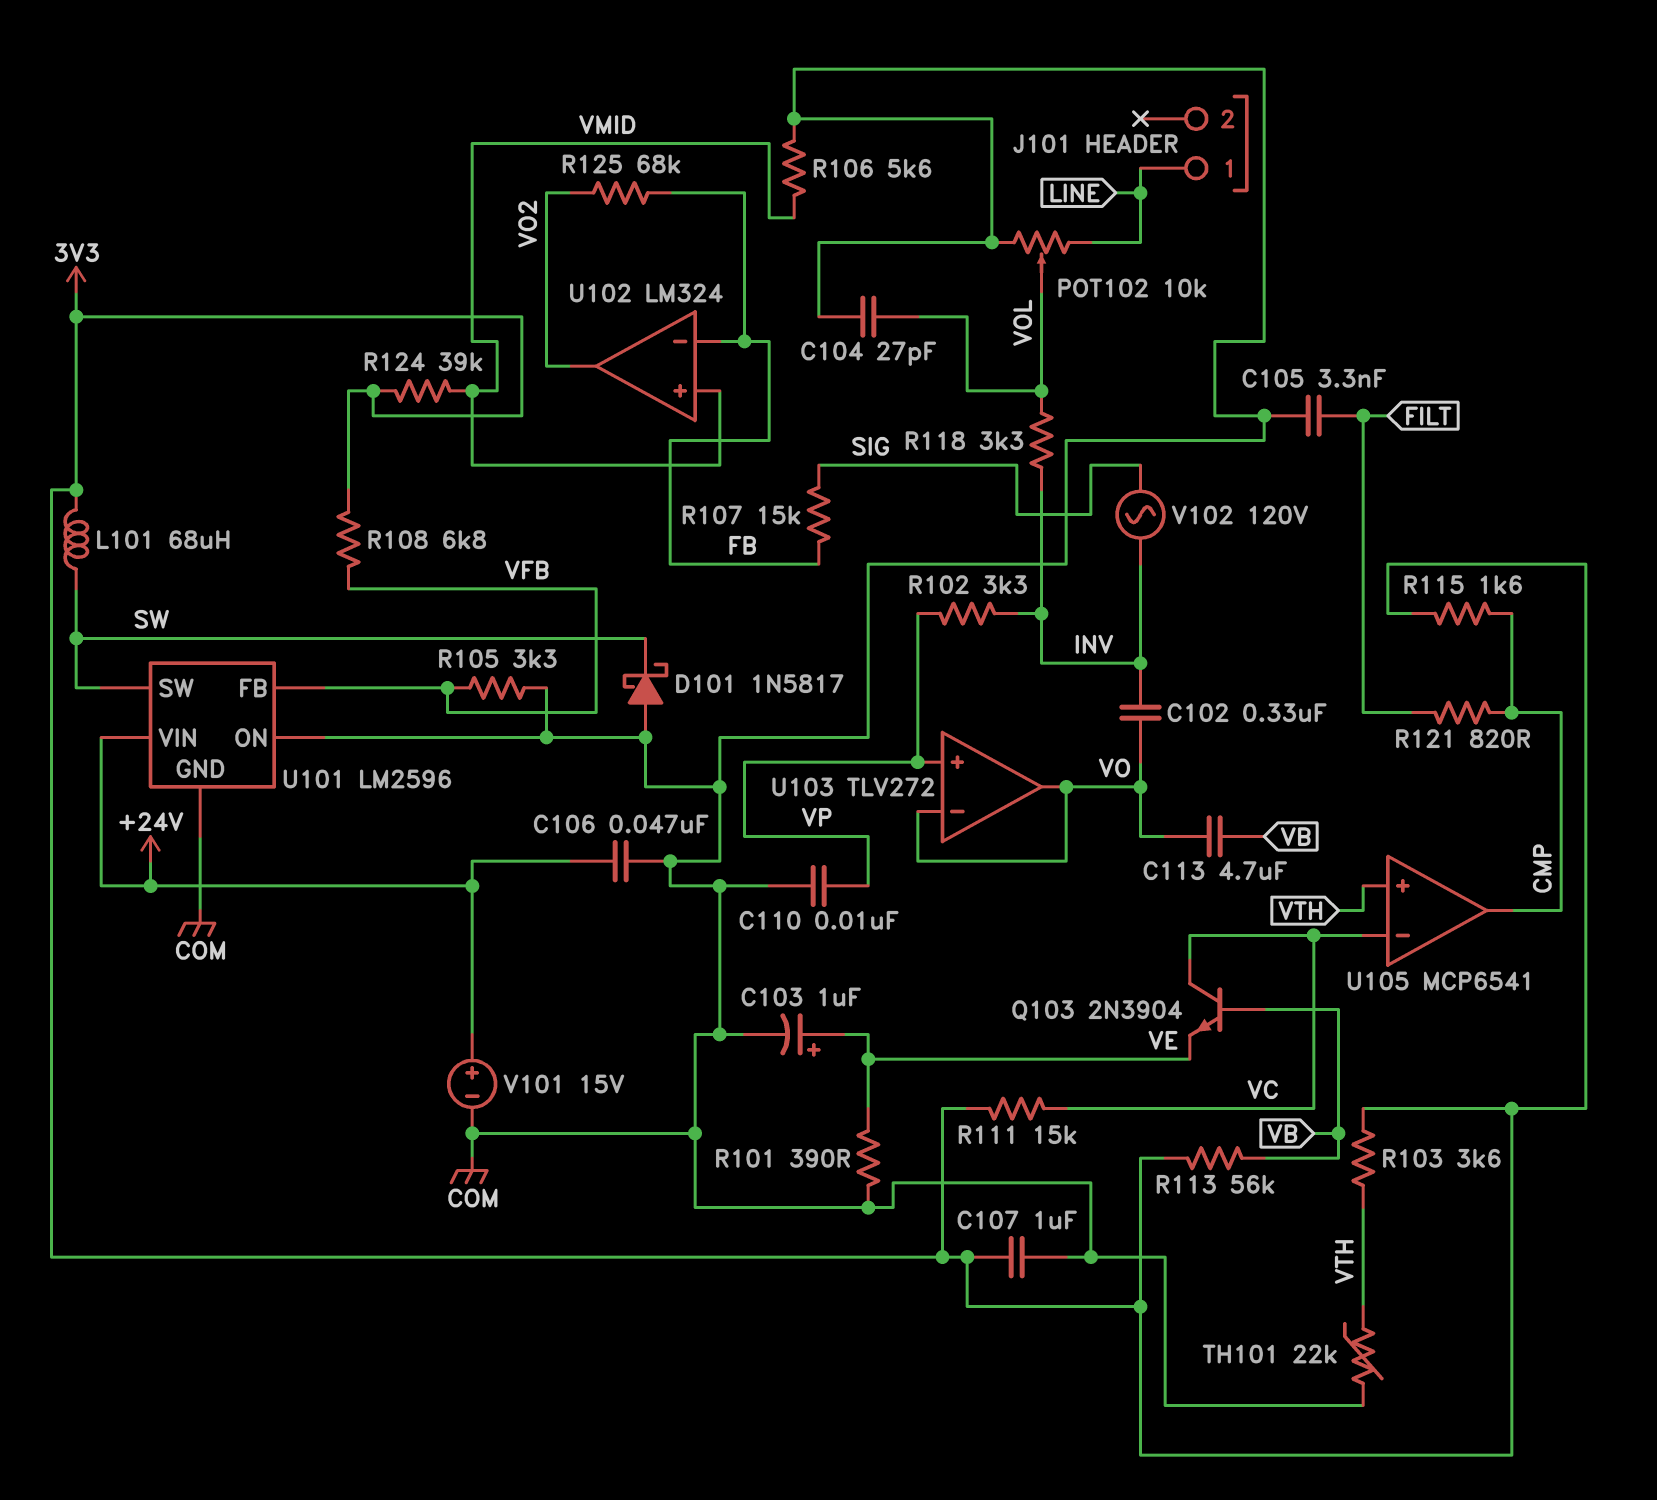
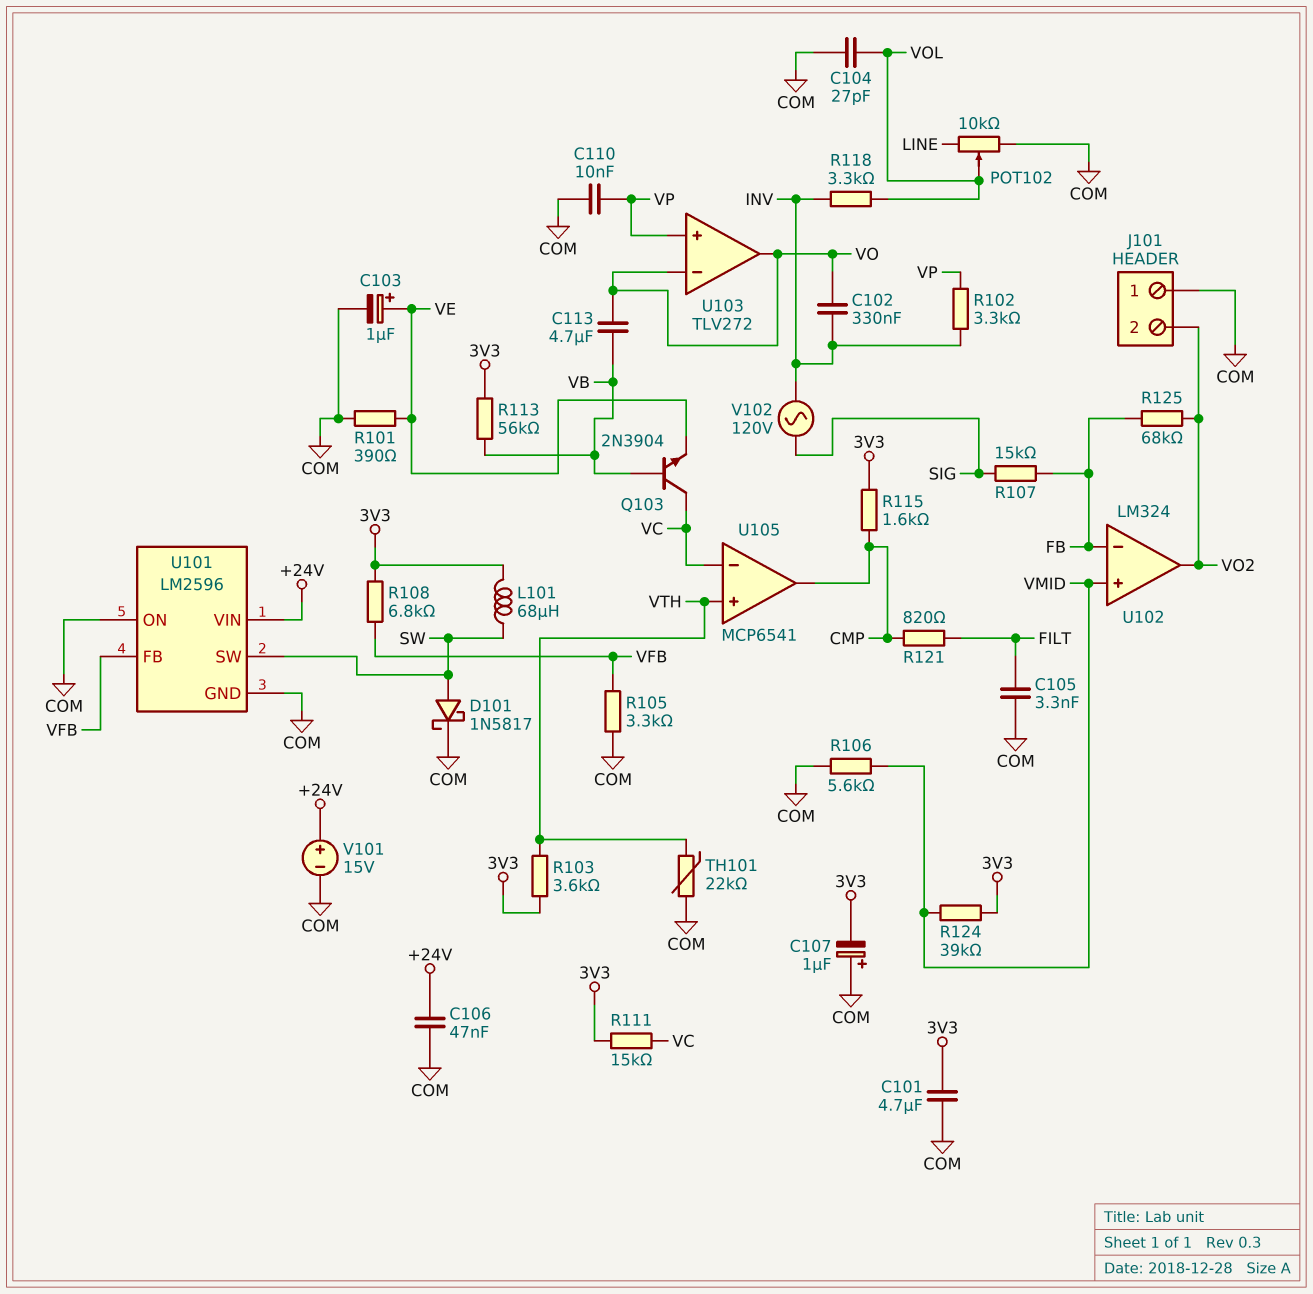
C101: none -> 4.7uF (3V3, COM)
C107: 1uF (3V3, COM) -> 1uF (plus COM, minus 3V3)
D101: schottky 1N5817 (A COM, K SW) -> schottky 1N5817 (A SW, K COM)
J101 pin 1: LINE -> COM
J101 pin 2: none -> VO2

